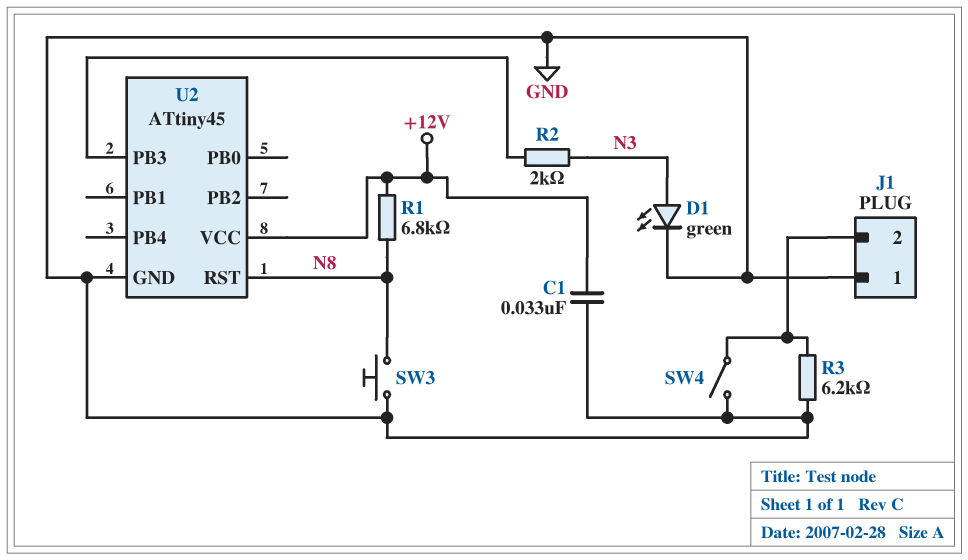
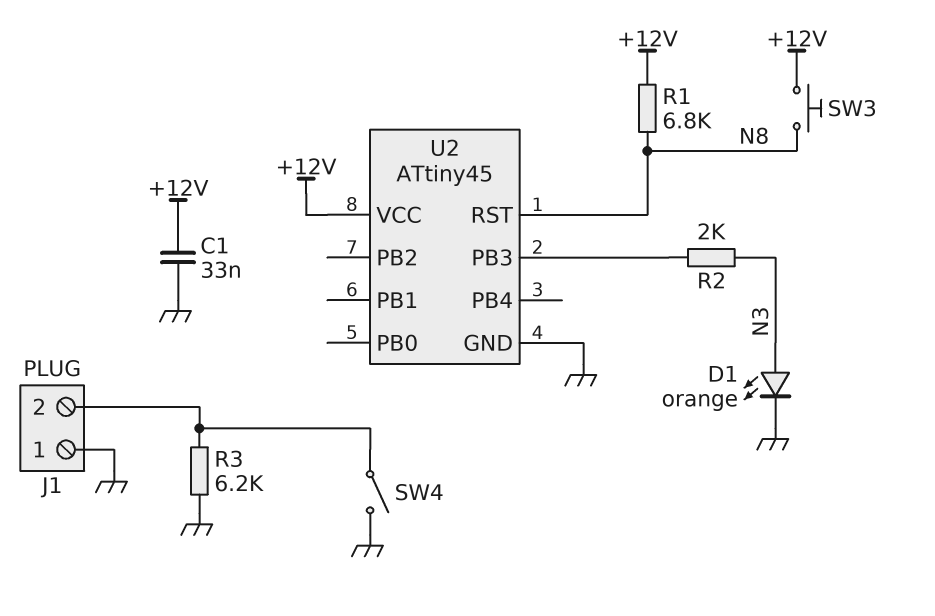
D1: LED green (A N3, K GND) -> LED orange (A N3, K GND)
SW3: button (GND, N8) -> button (+12V, N8)

